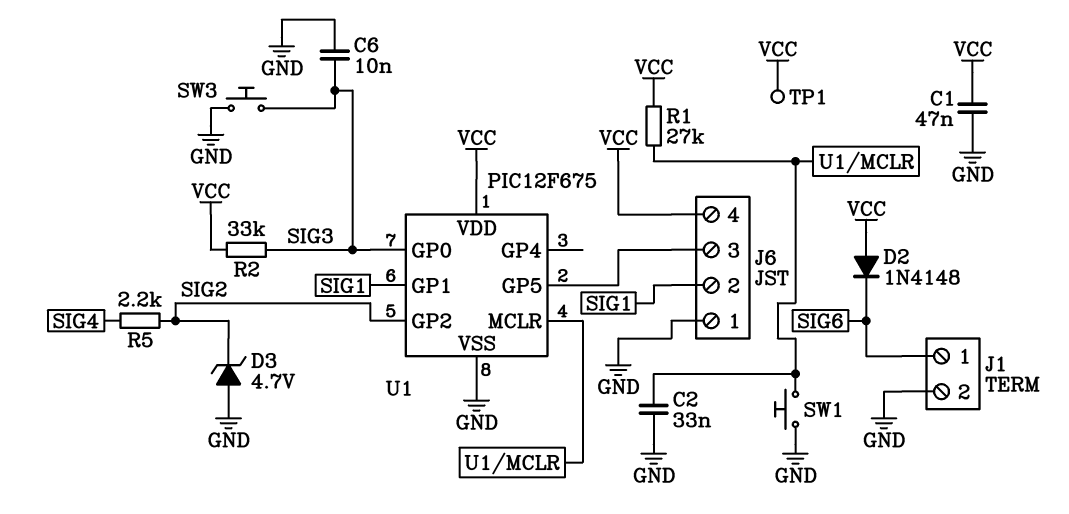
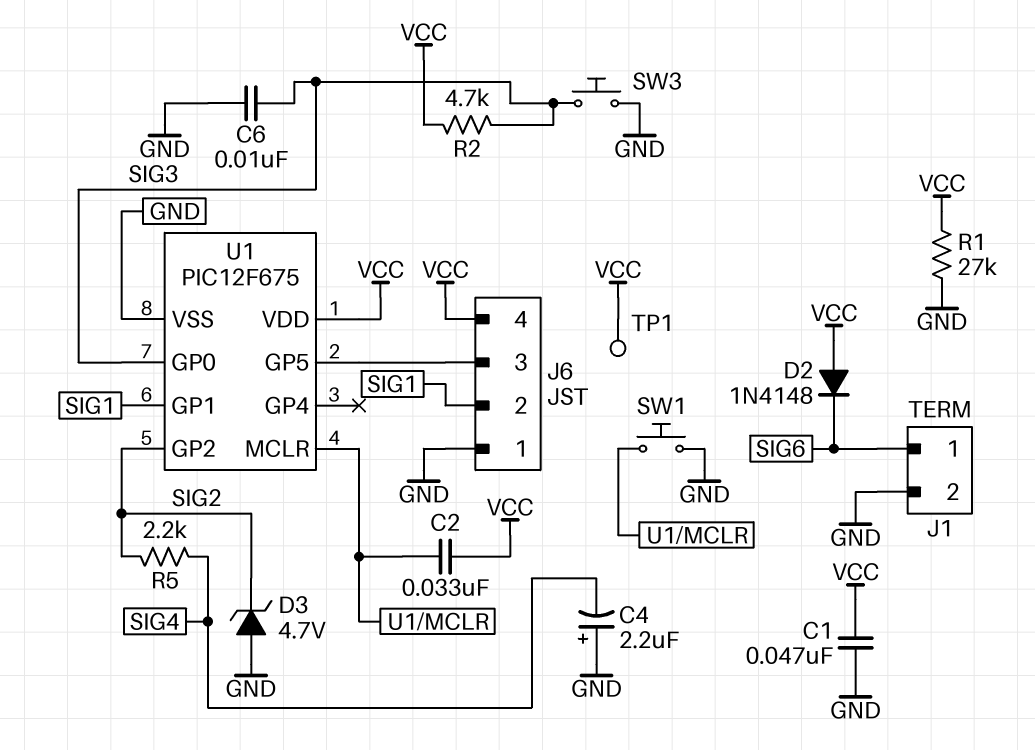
C2: 33nF (GND, U1/MCLR) -> 33nF (U1/MCLR, VCC)
C4: none -> 2.2uF (plus GND, minus SIG4)
R1: 27k (U1/MCLR, VCC) -> 27k (GND, VCC)
R2: 33k (SIG3, VCC) -> 4.7k (SIG3, VCC)

